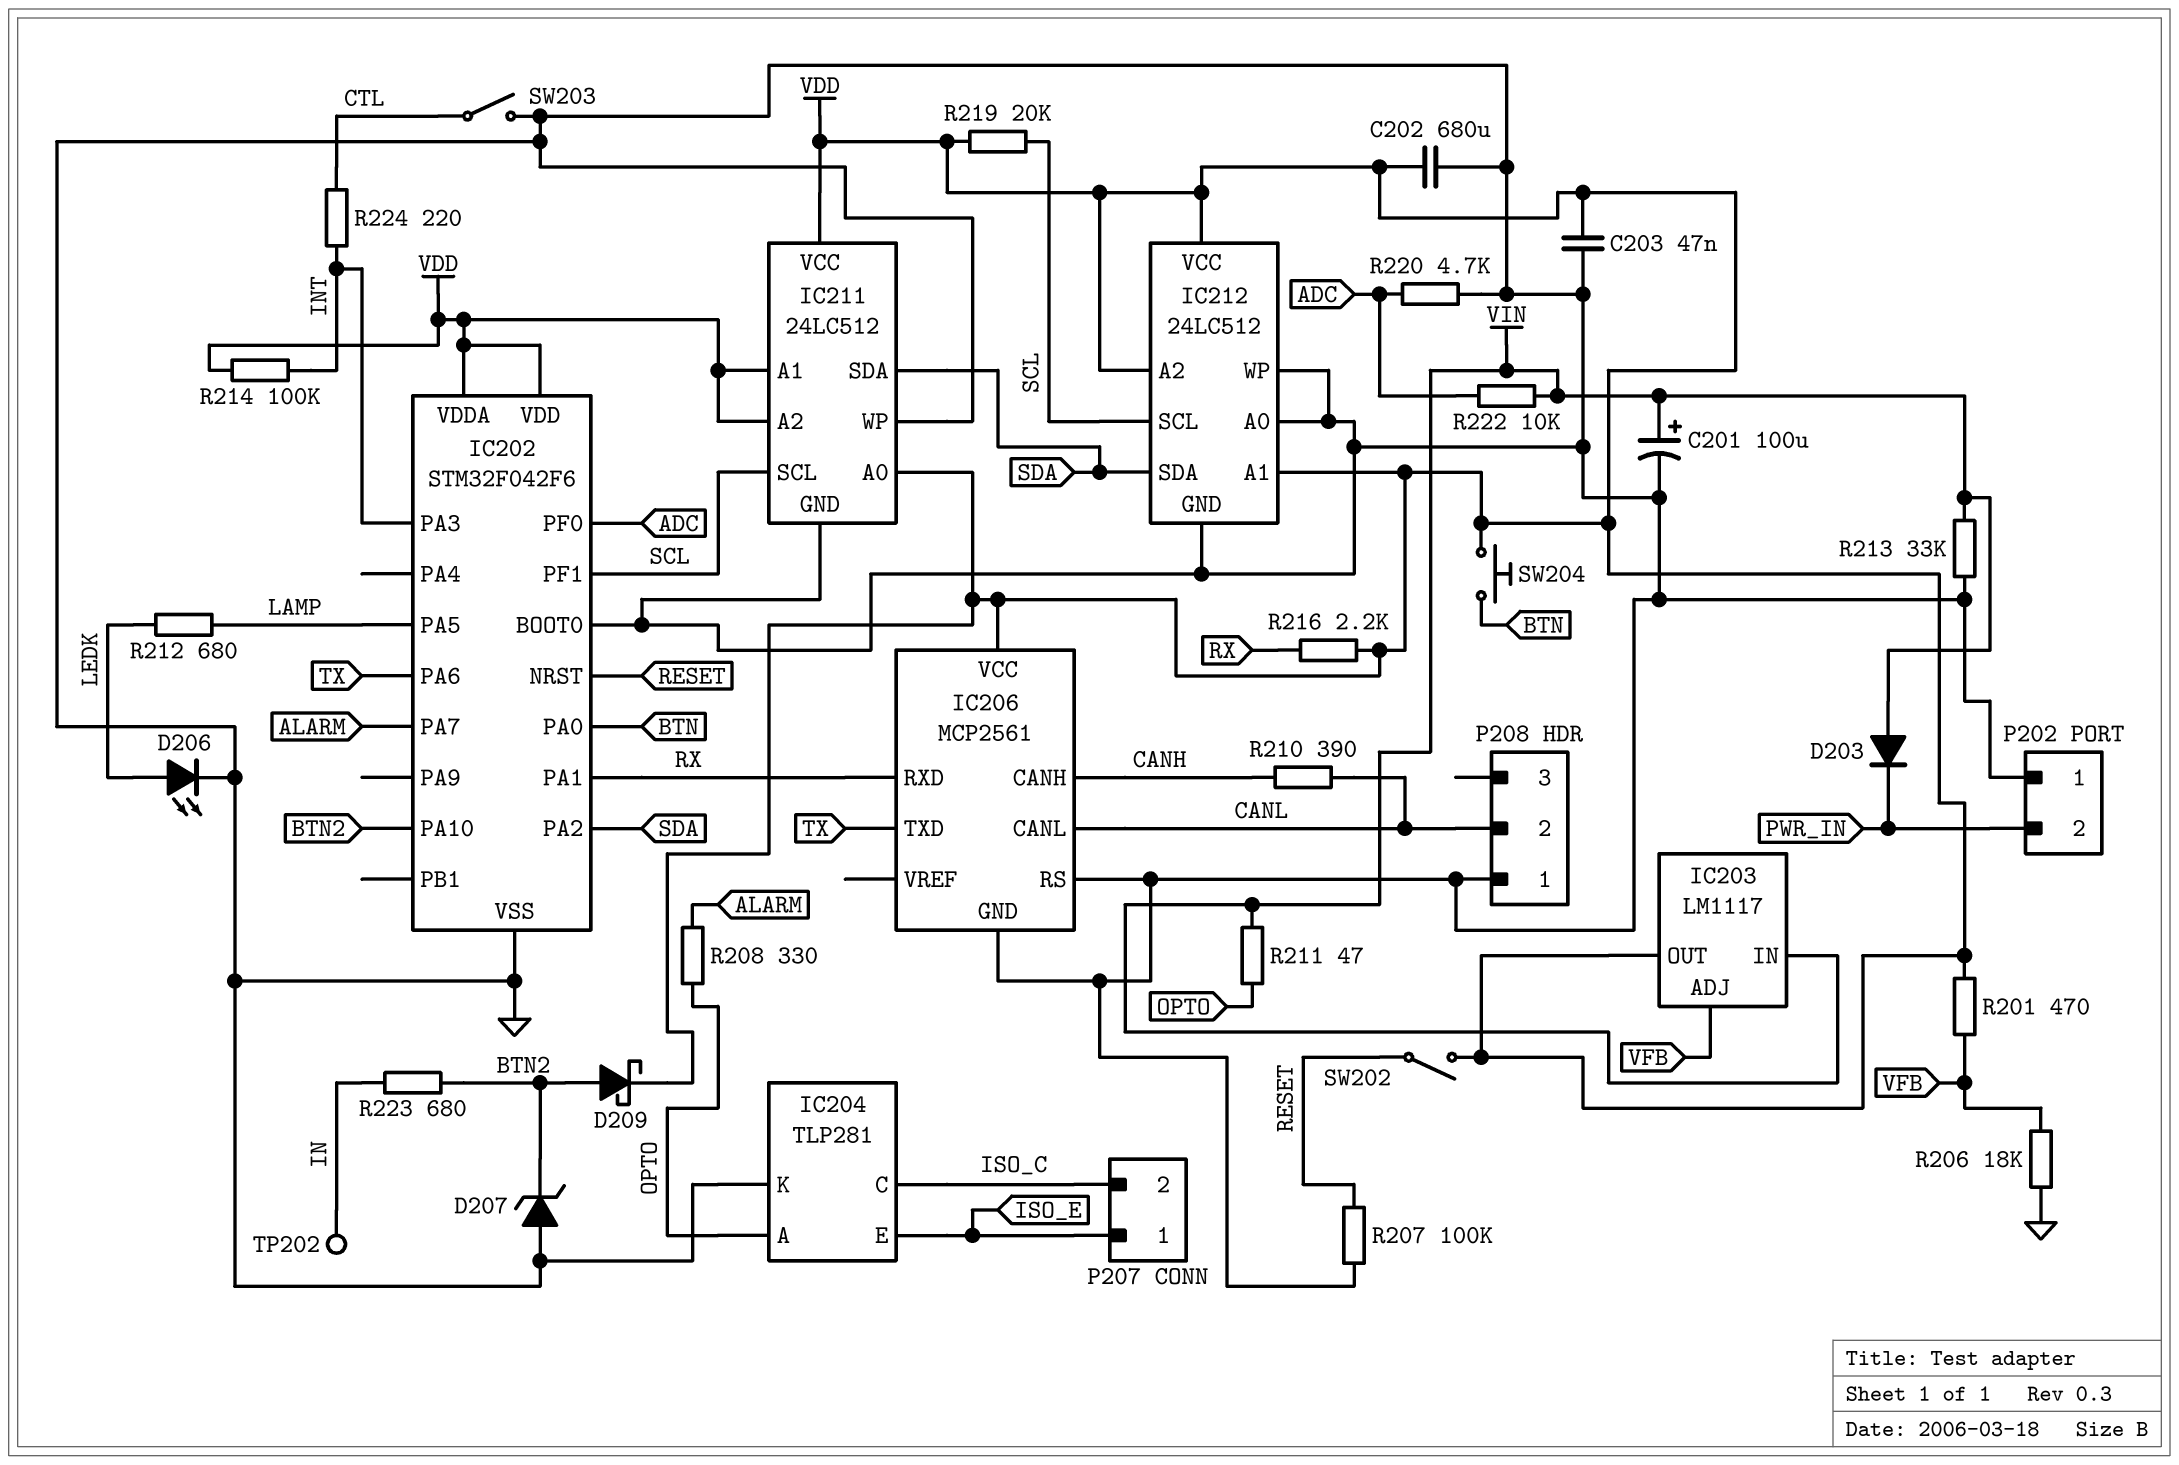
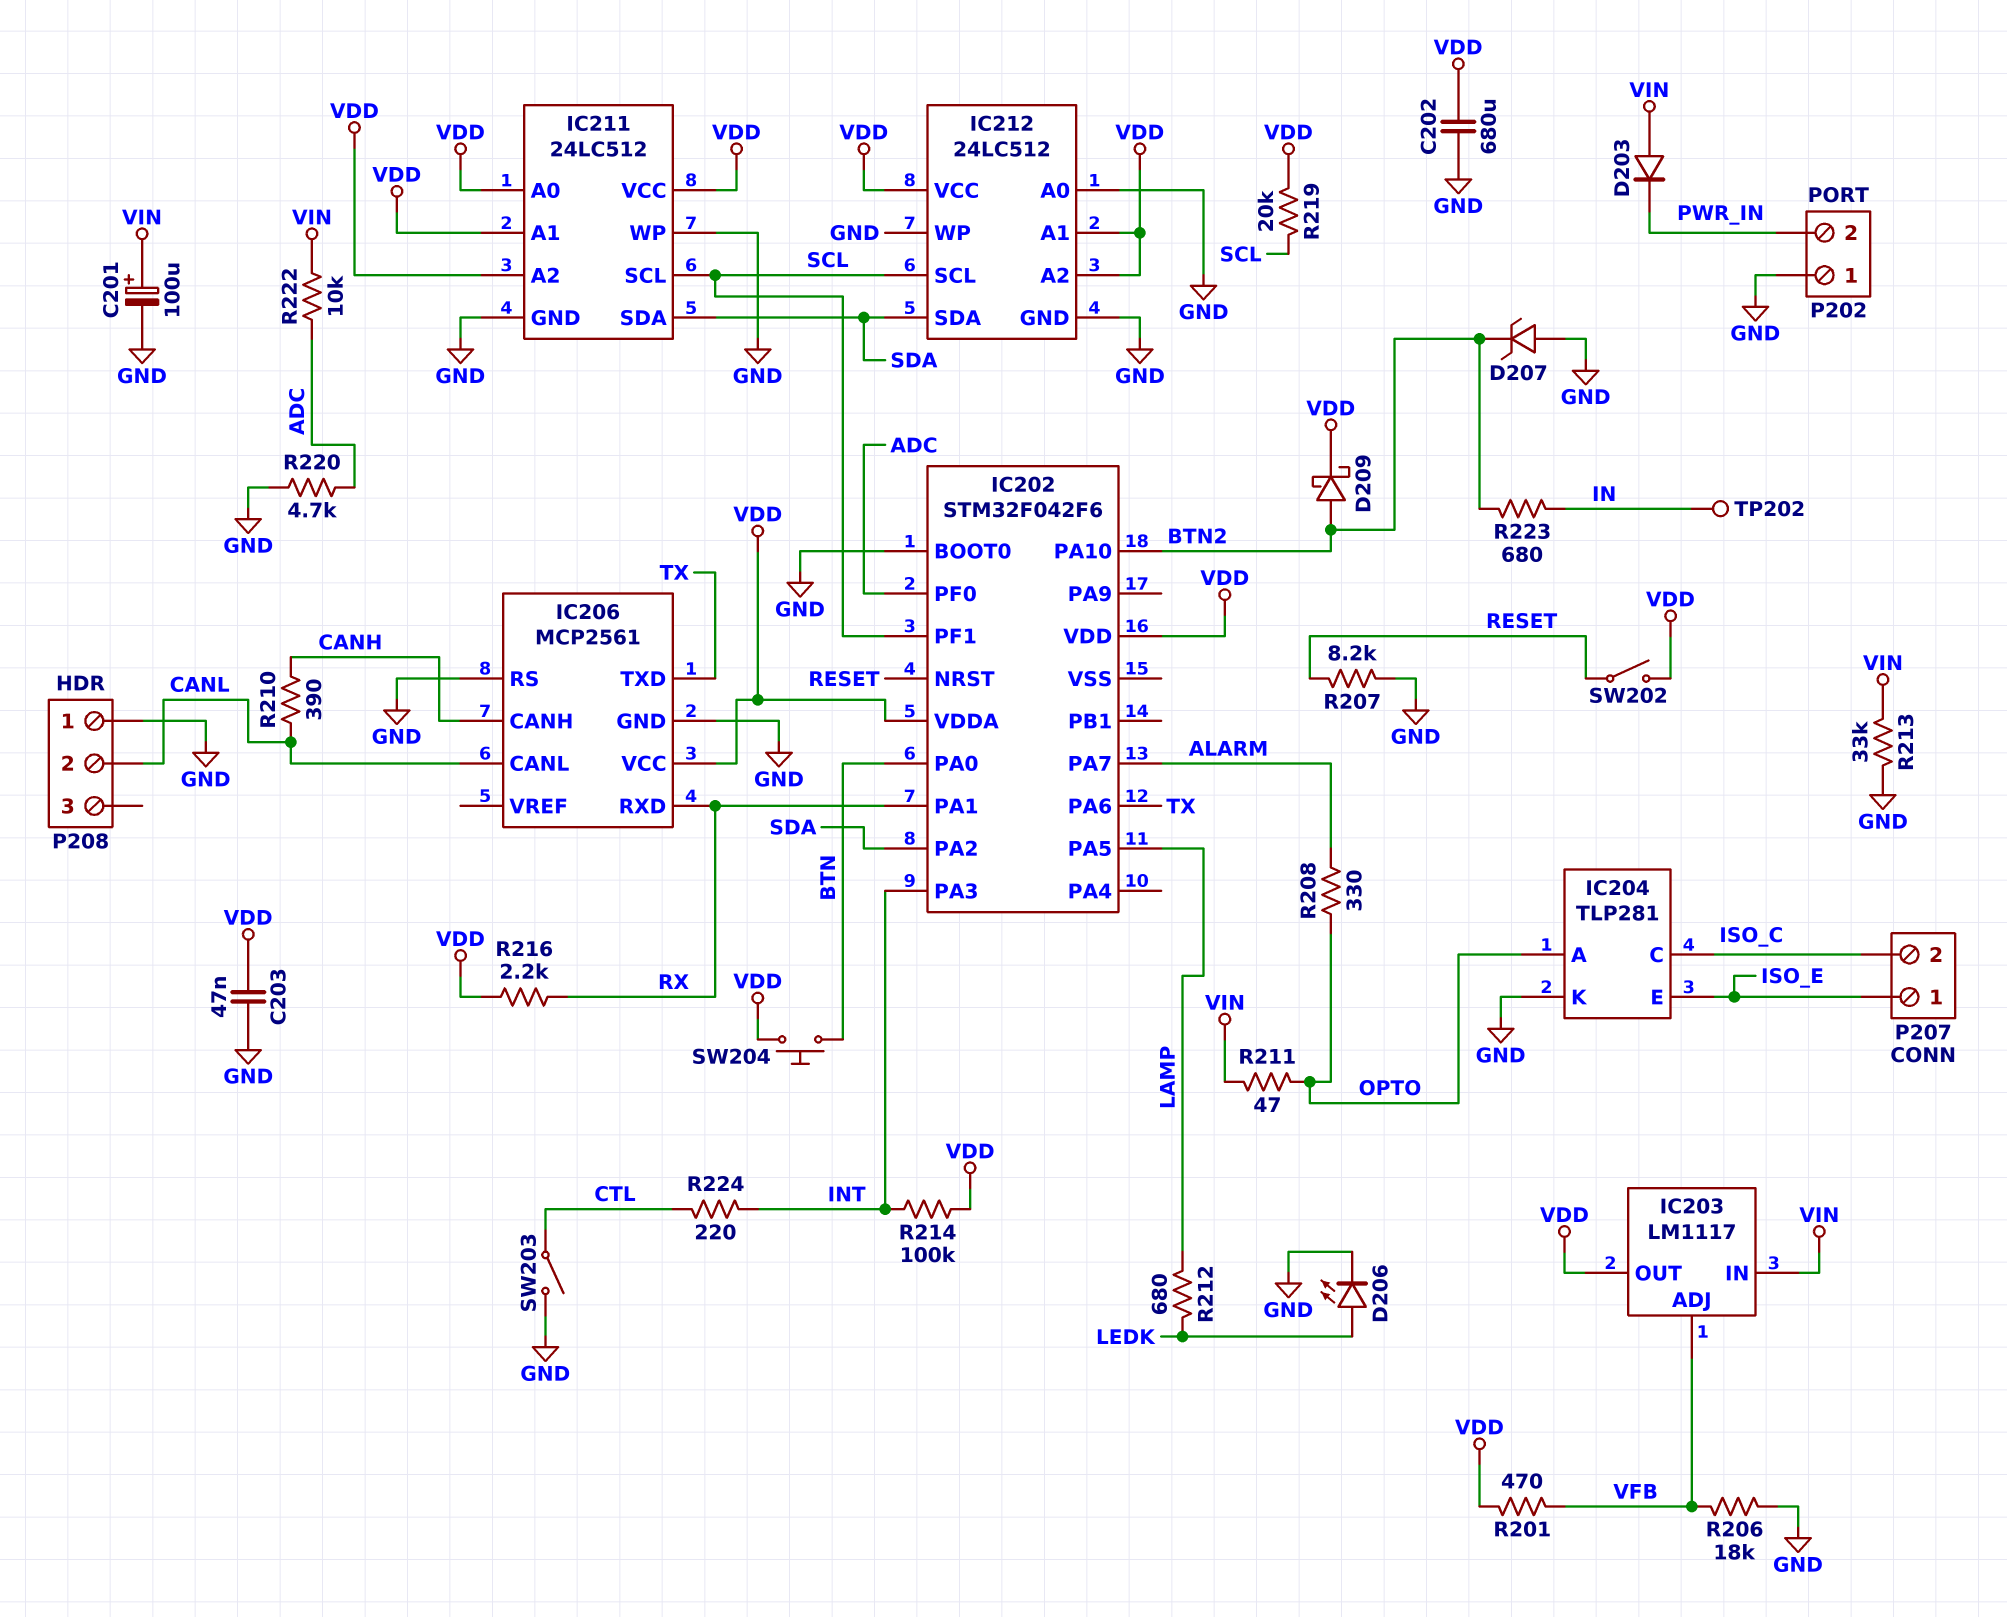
IC202 pin VSS: GND -> none
R207: 100k (GND, RESET) -> 8.2k (GND, RESET)

